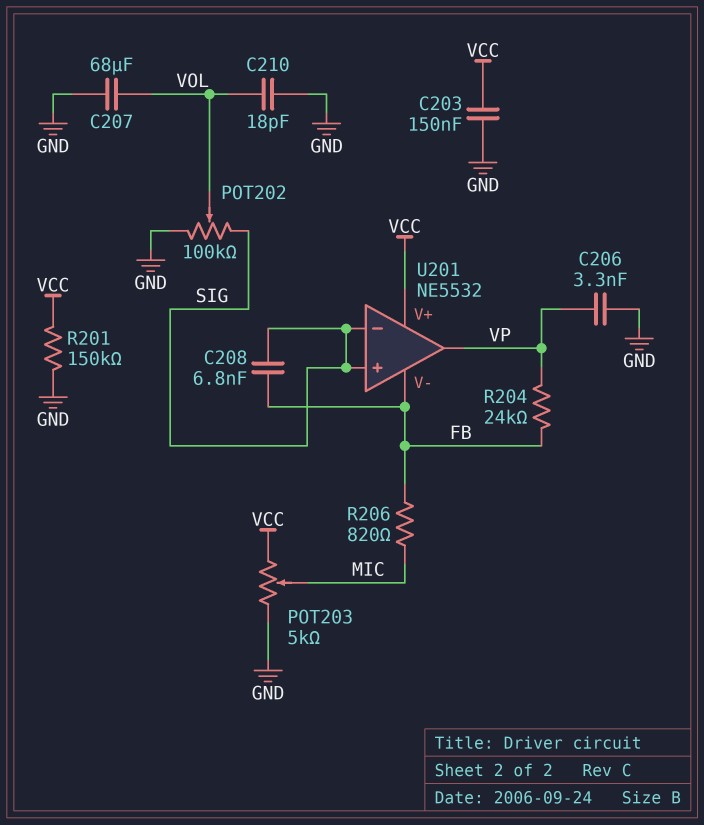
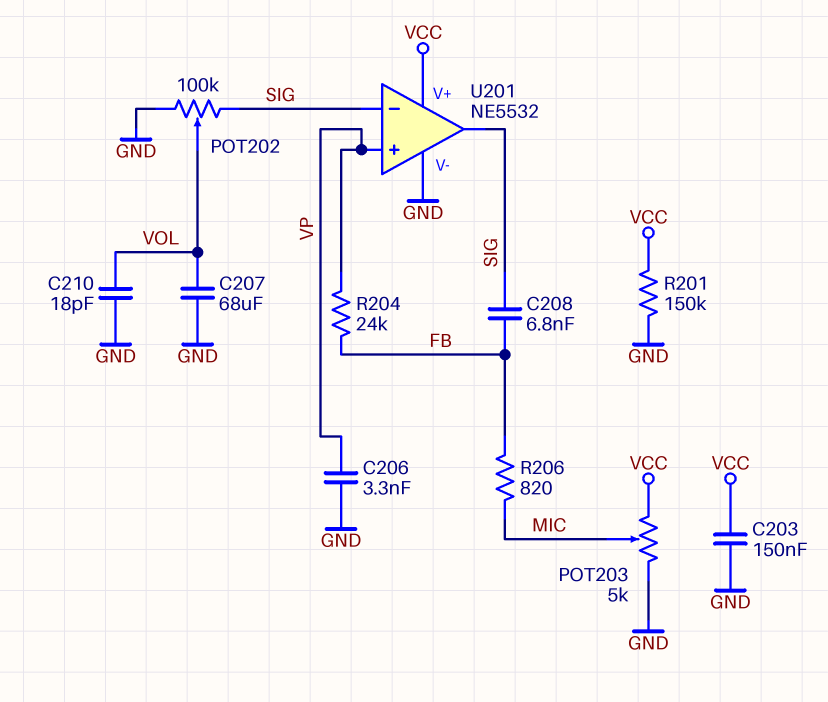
U201 pin V-: FB -> GND
U201 pin in+: SIG -> VP
U201 pin out: VP -> SIG

